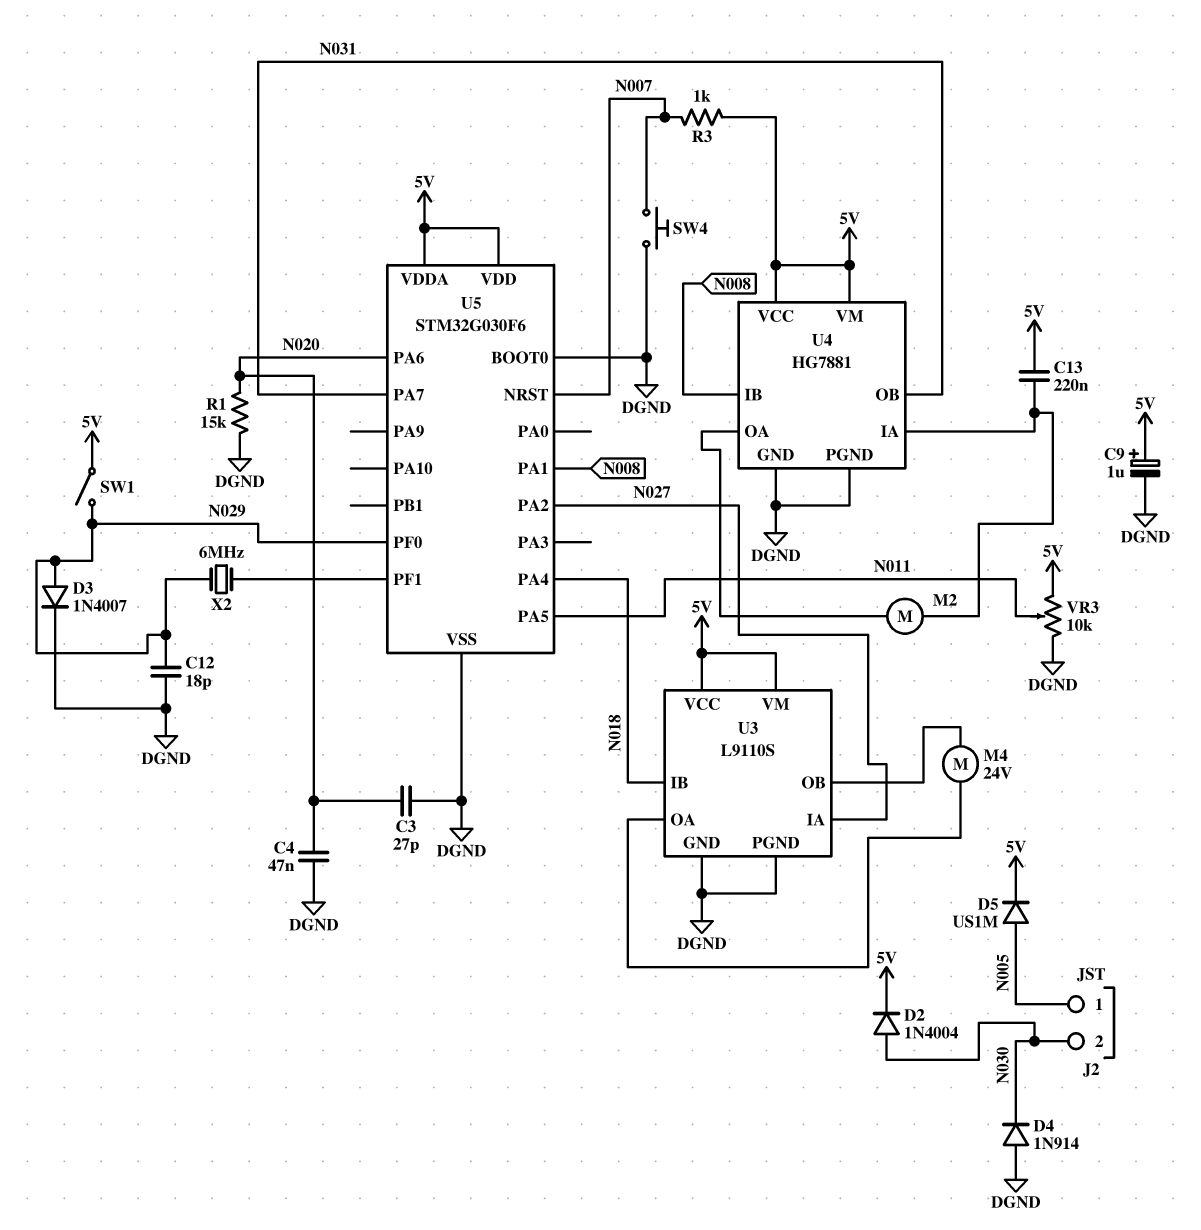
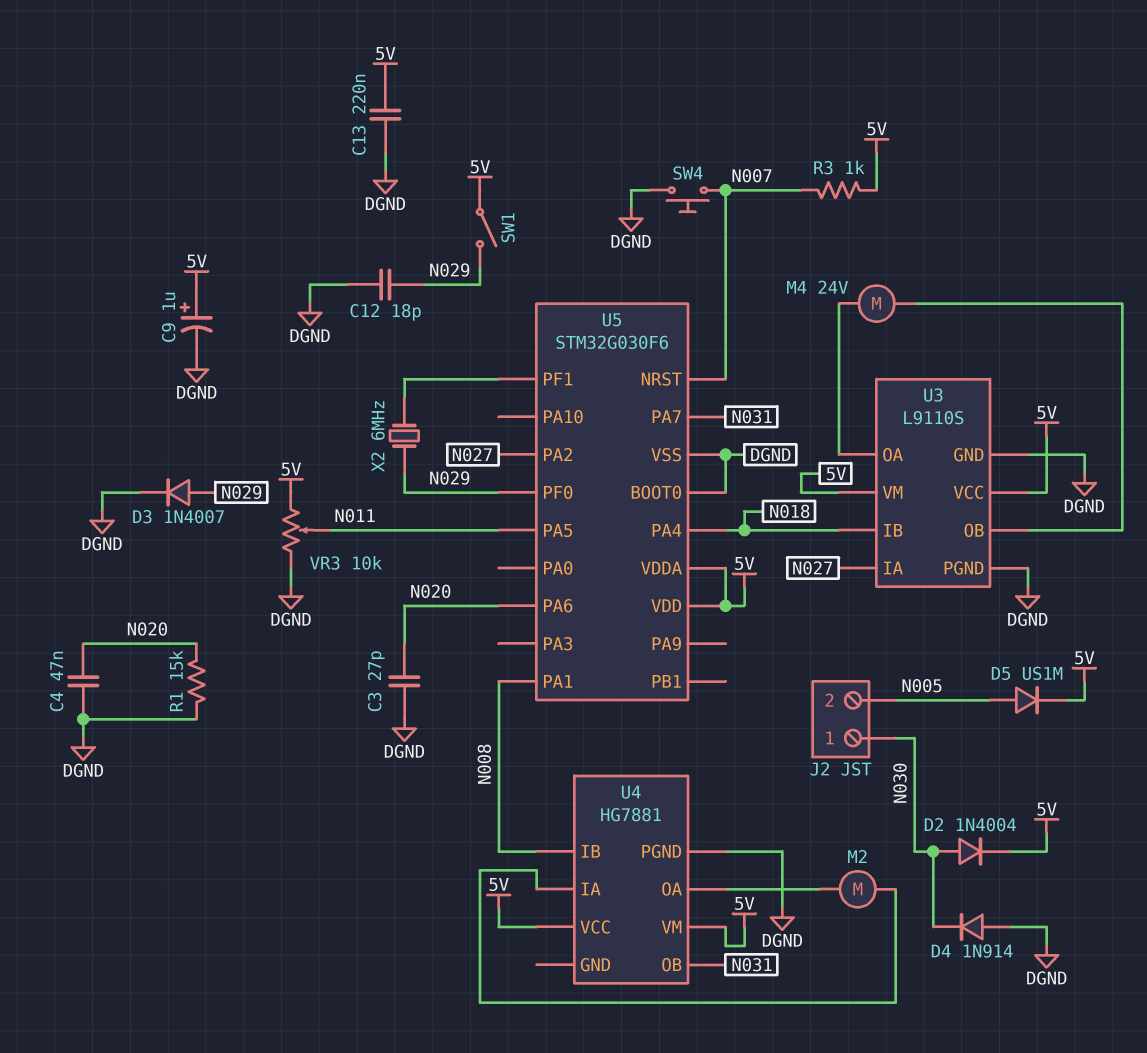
C13: 220nF (5V, U4/IA) -> 220nF (5V, DGND)
J2 pin 1: N005 -> N030
J2 pin 2: N030 -> N005
U4 pin GND: DGND -> none

